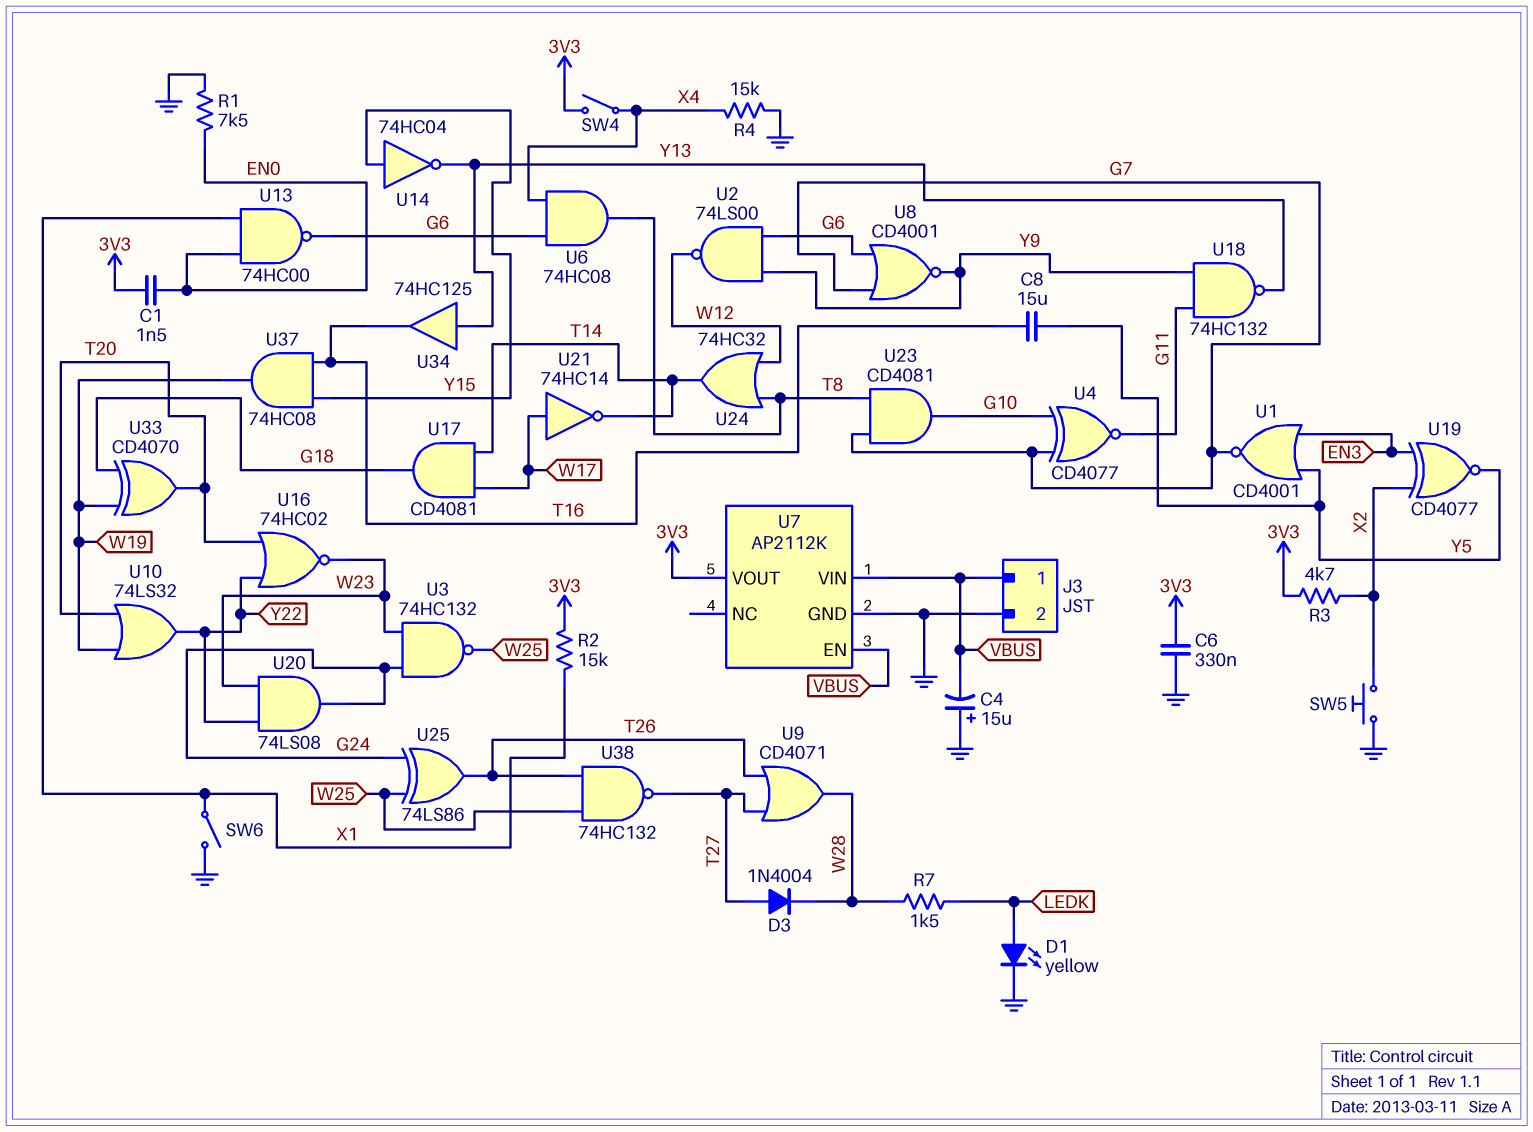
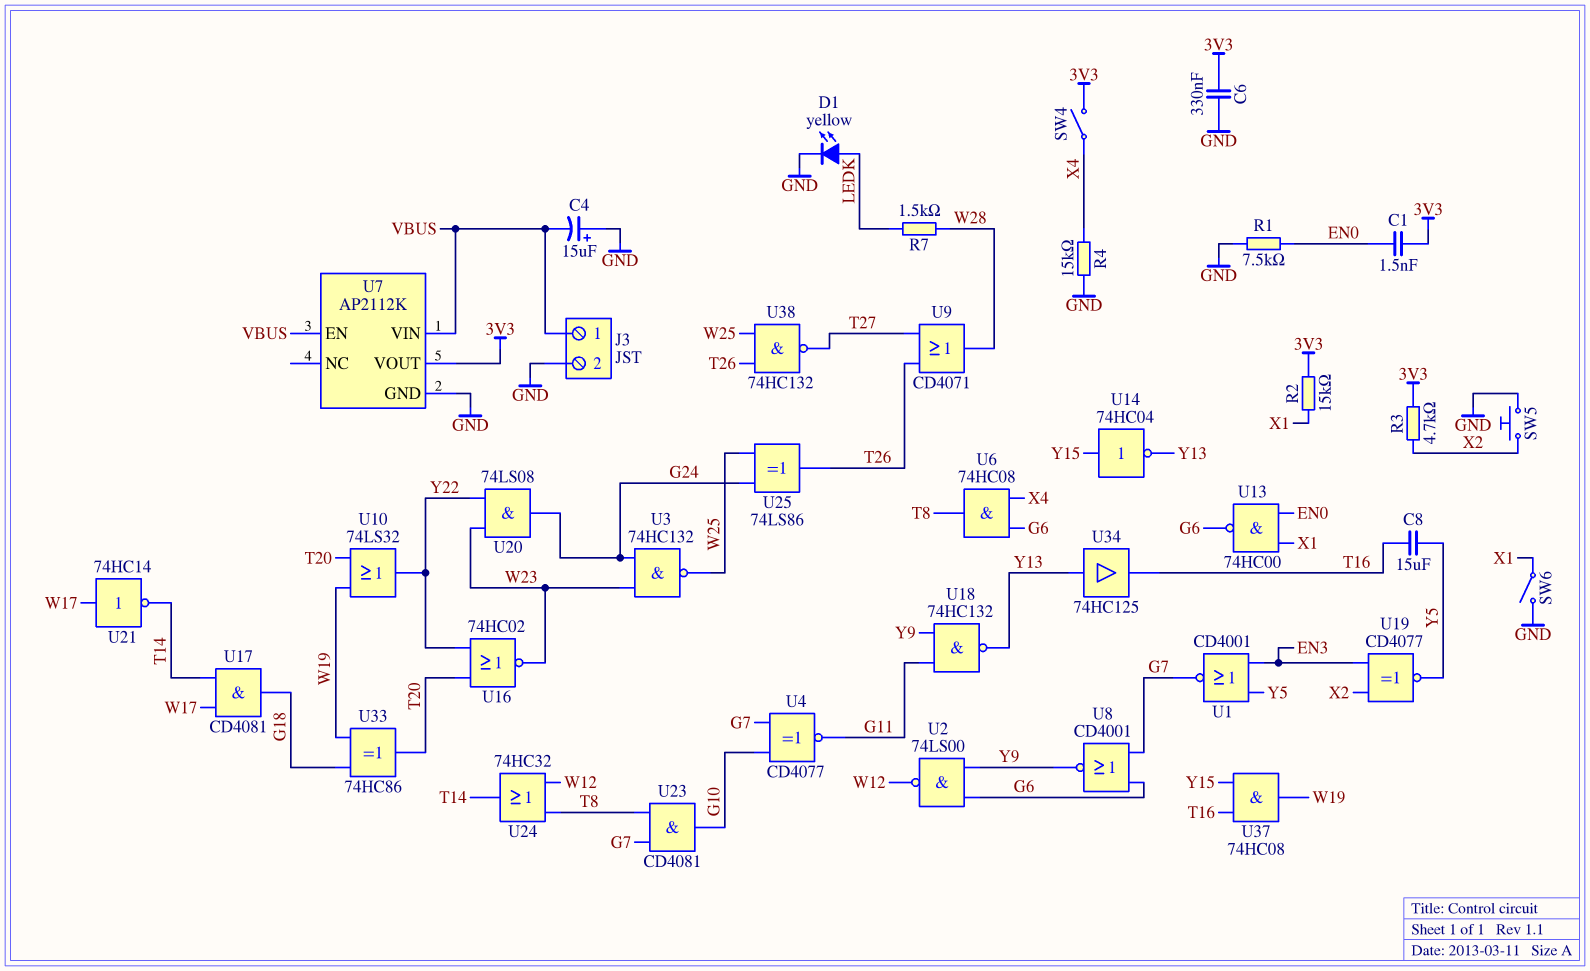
D3: diode 1N4004 (A T27, K W28) -> none
U33: XOR CD4070 (in G18, in W19, out T20) -> XOR 74HC86 (in G18, in W19, out T20)

